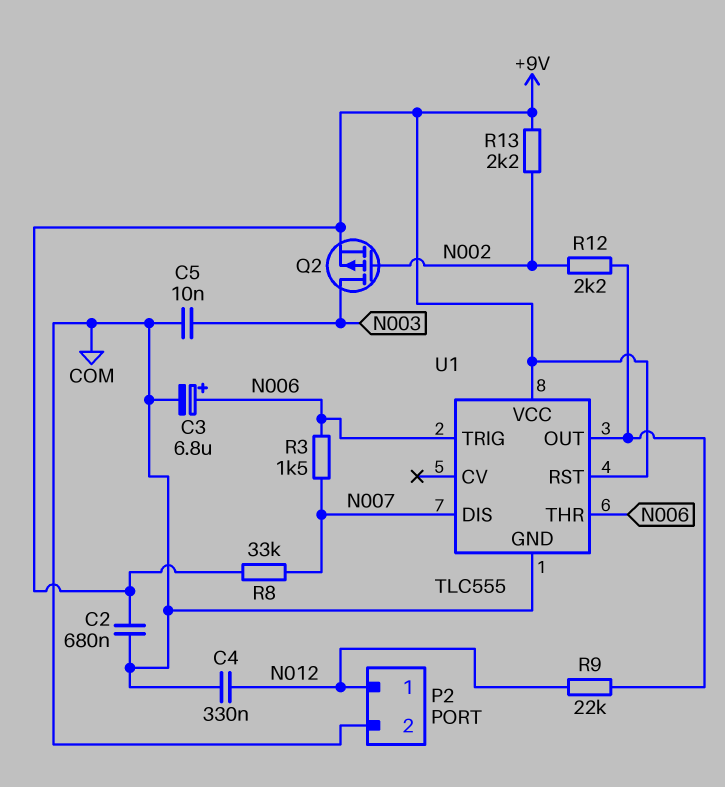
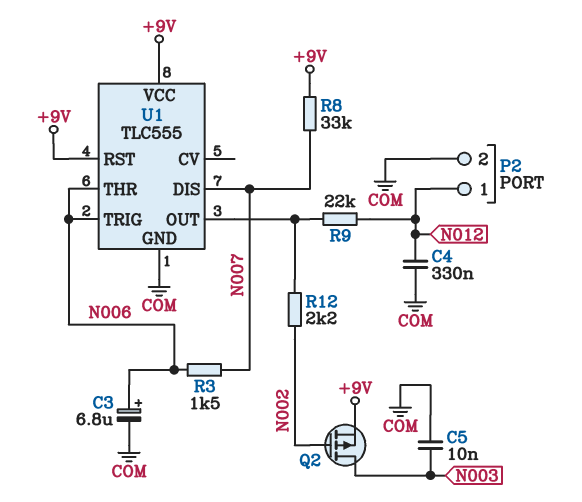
C2: 680nF (+9V, COM) -> none
R13: 2.2k (+9V, N002) -> none

